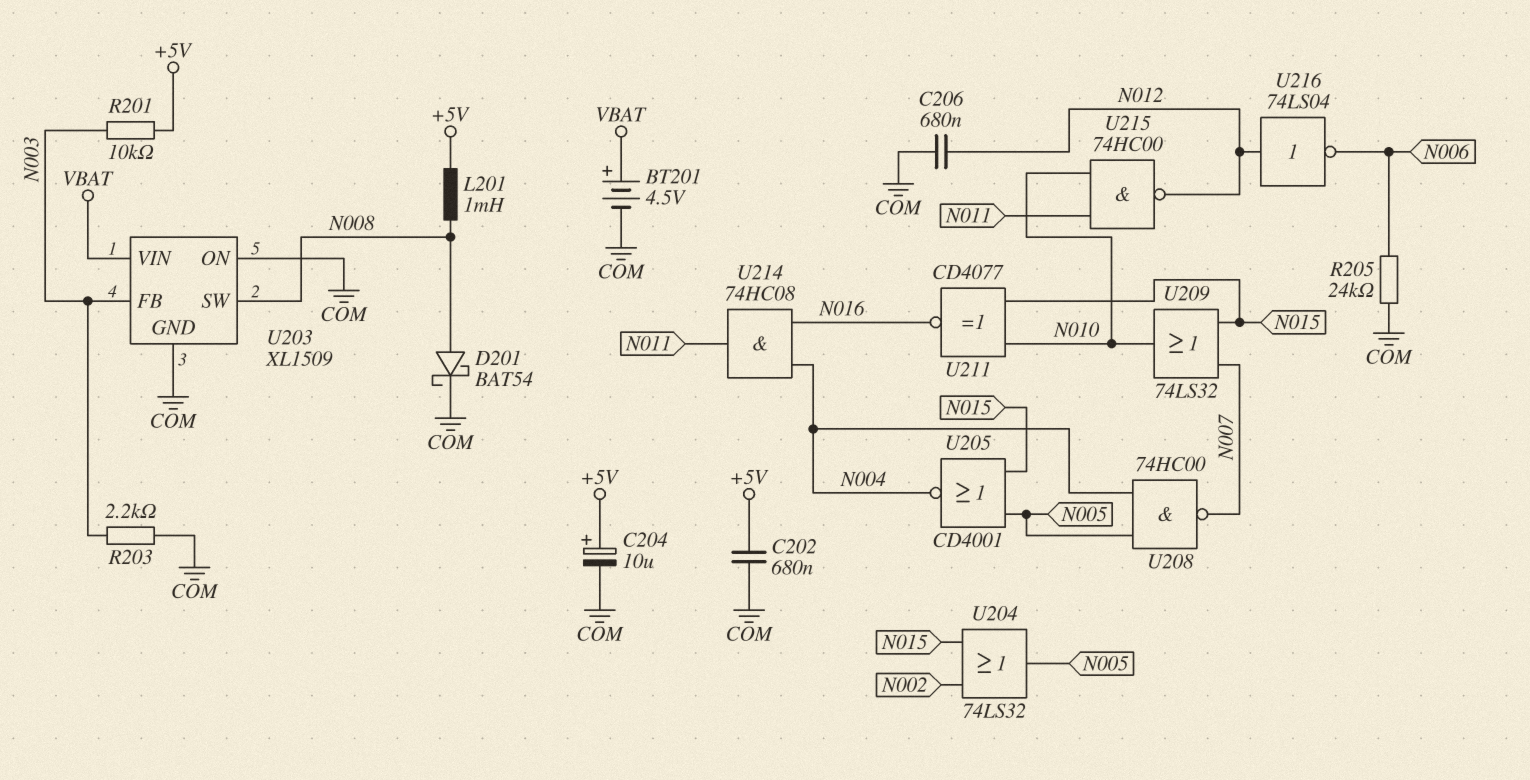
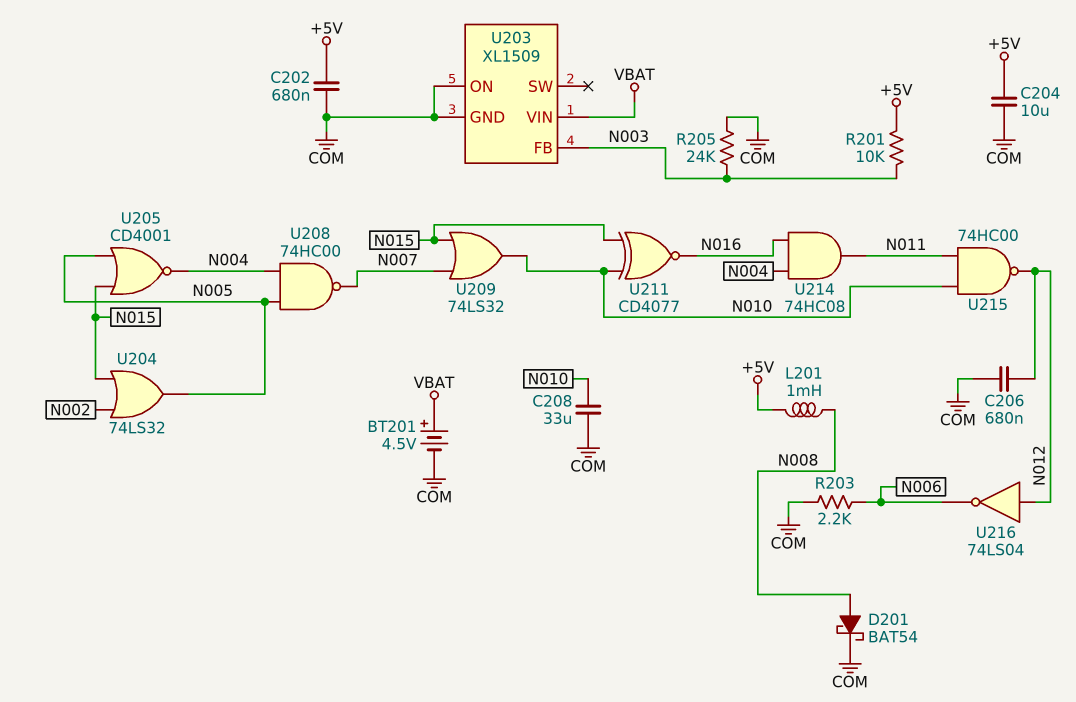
C204: 10uF (plus +5V, minus COM) -> 10uF (+5V, COM)
C208: none -> 33uF (COM, N010)
R203: 2.2k (COM, N003) -> 2.2k (COM, N006)
R205: 24k (COM, N006) -> 24k (COM, N003)
U203 pin SW: N008 -> none

